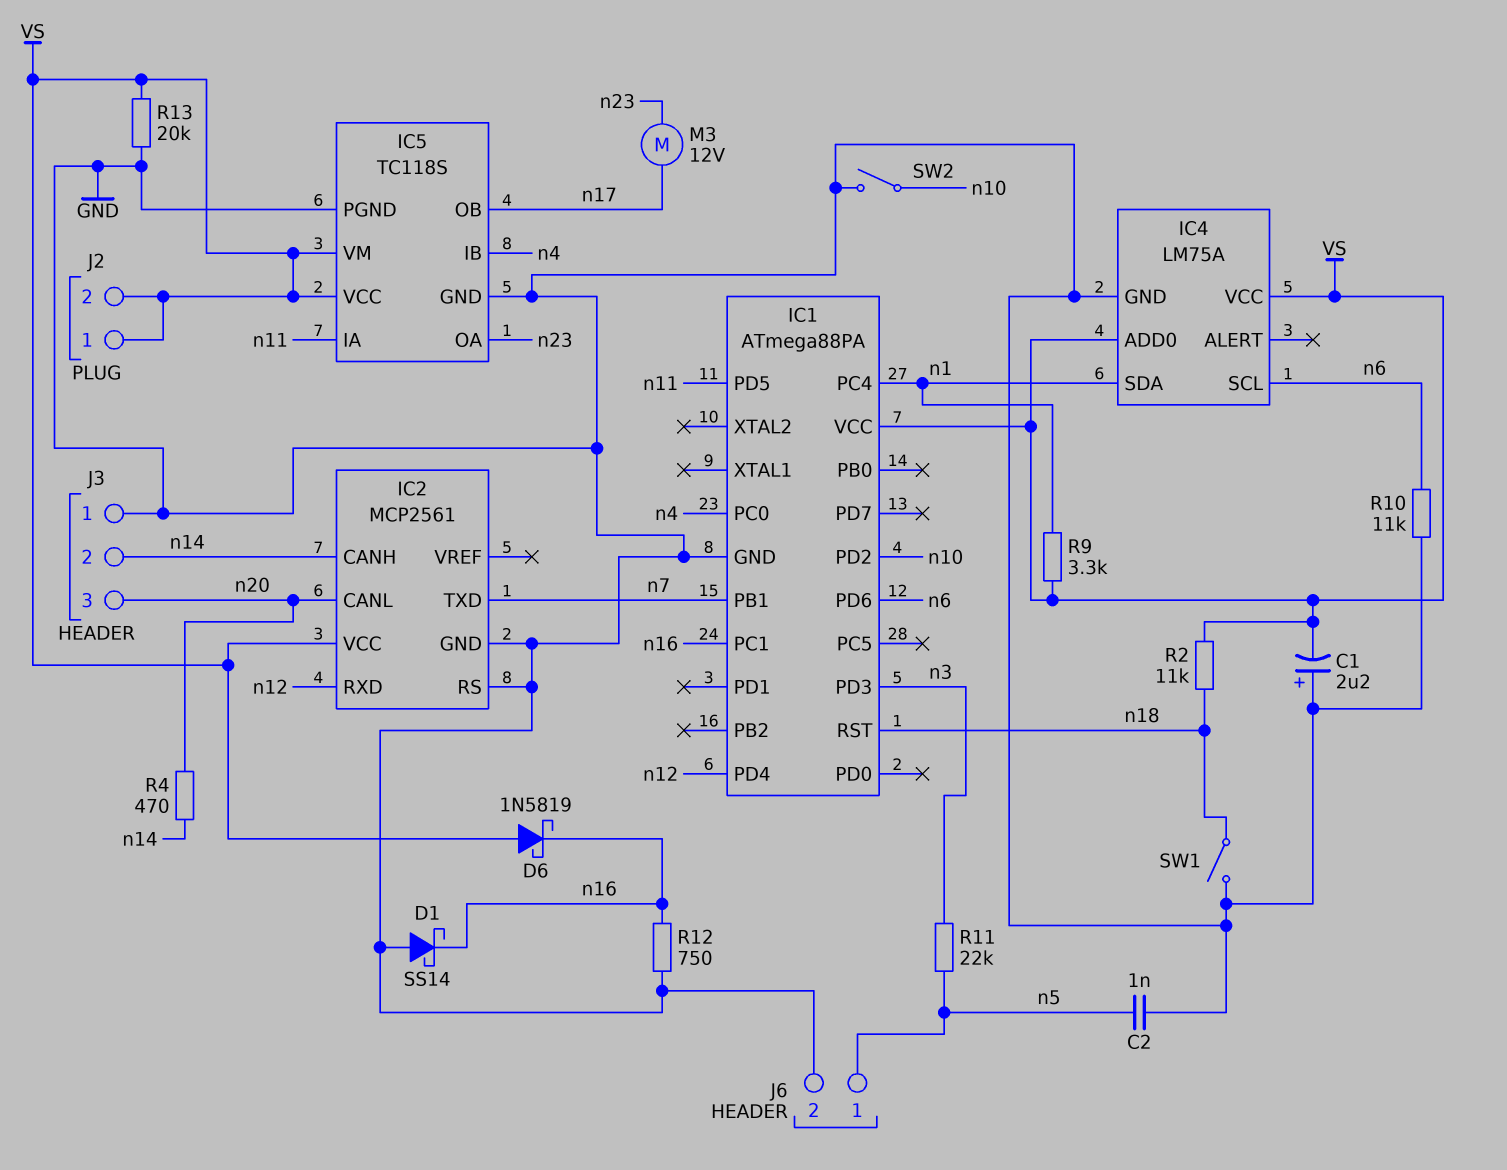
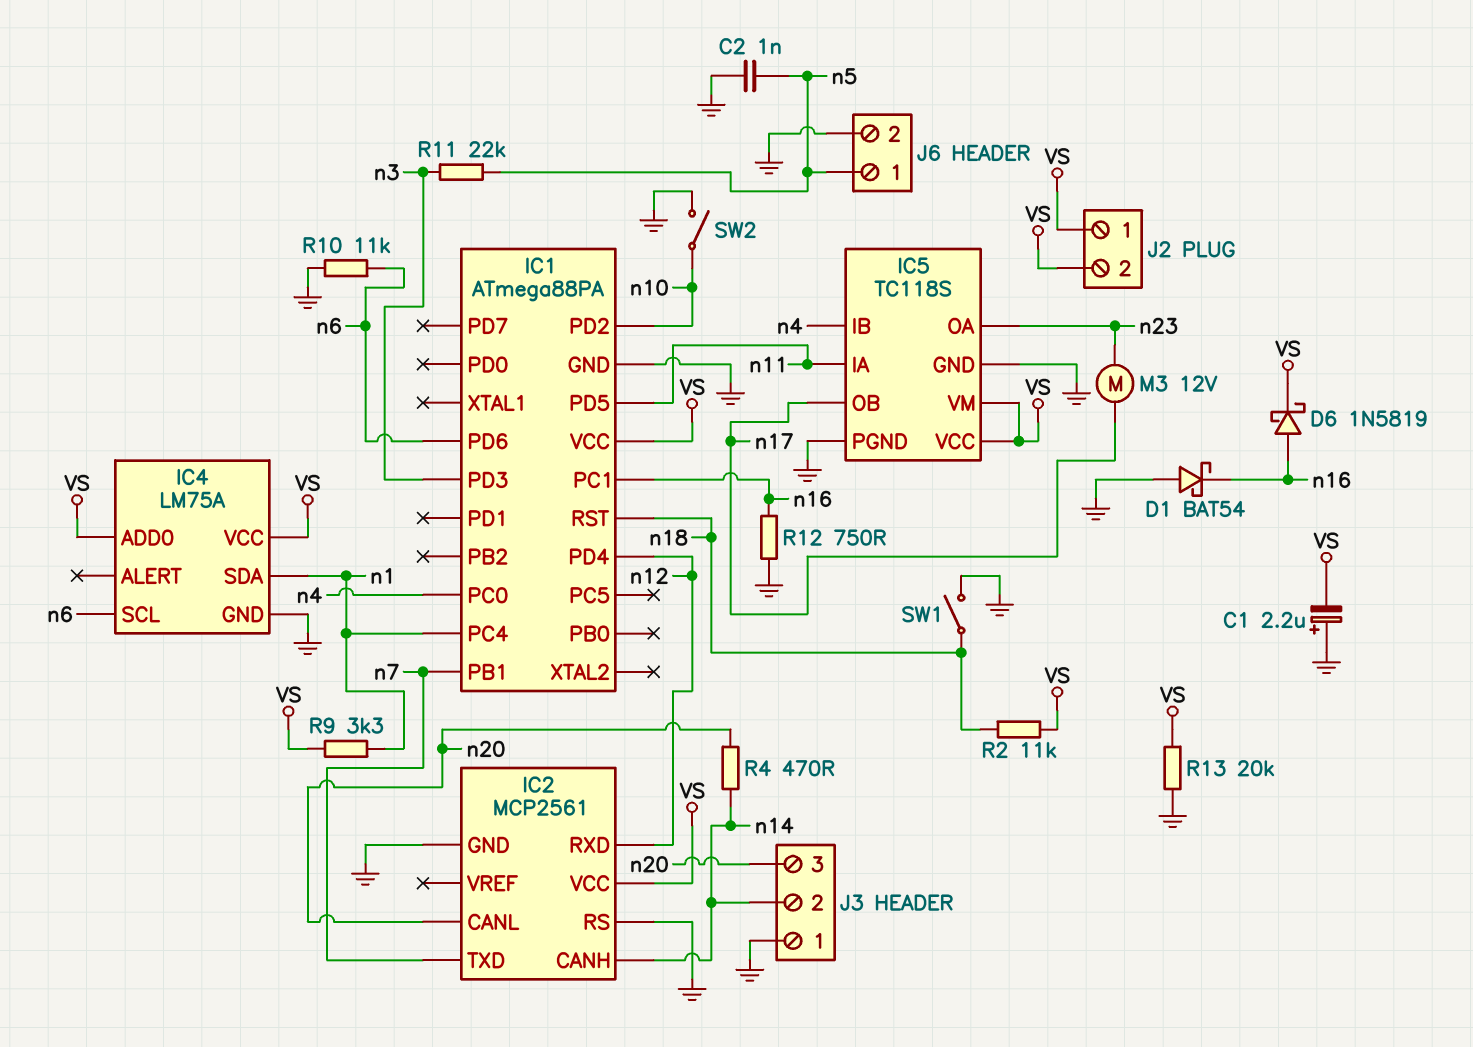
D1: schottky SS14 (A GND, K n16) -> schottky BAT54 (A GND, K n16)
D6: schottky 1N5819 (A VS, K n16) -> schottky 1N5819 (A n16, K VS)

